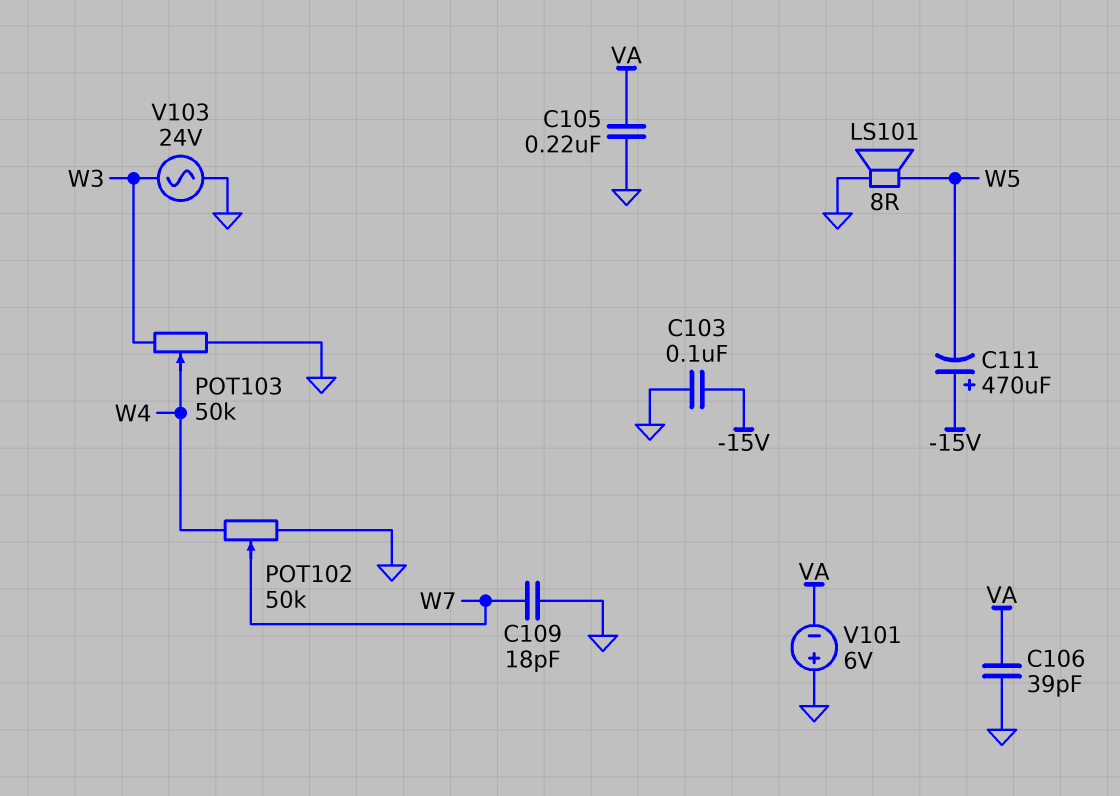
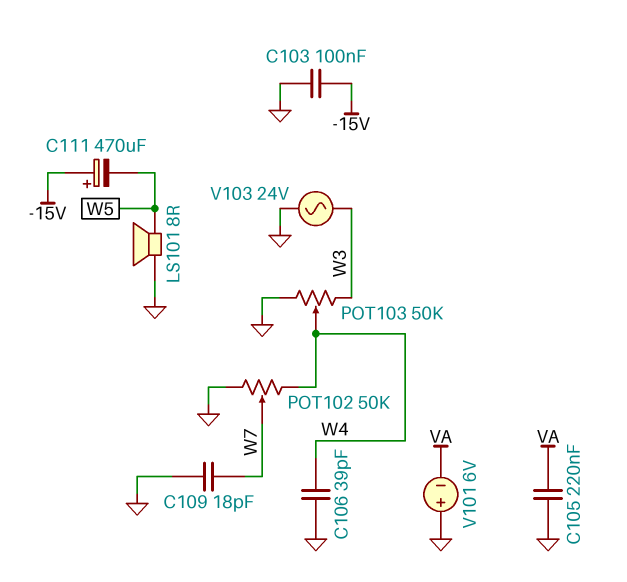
C106: 39pF (GND, VA) -> 39pF (GND, W4)

